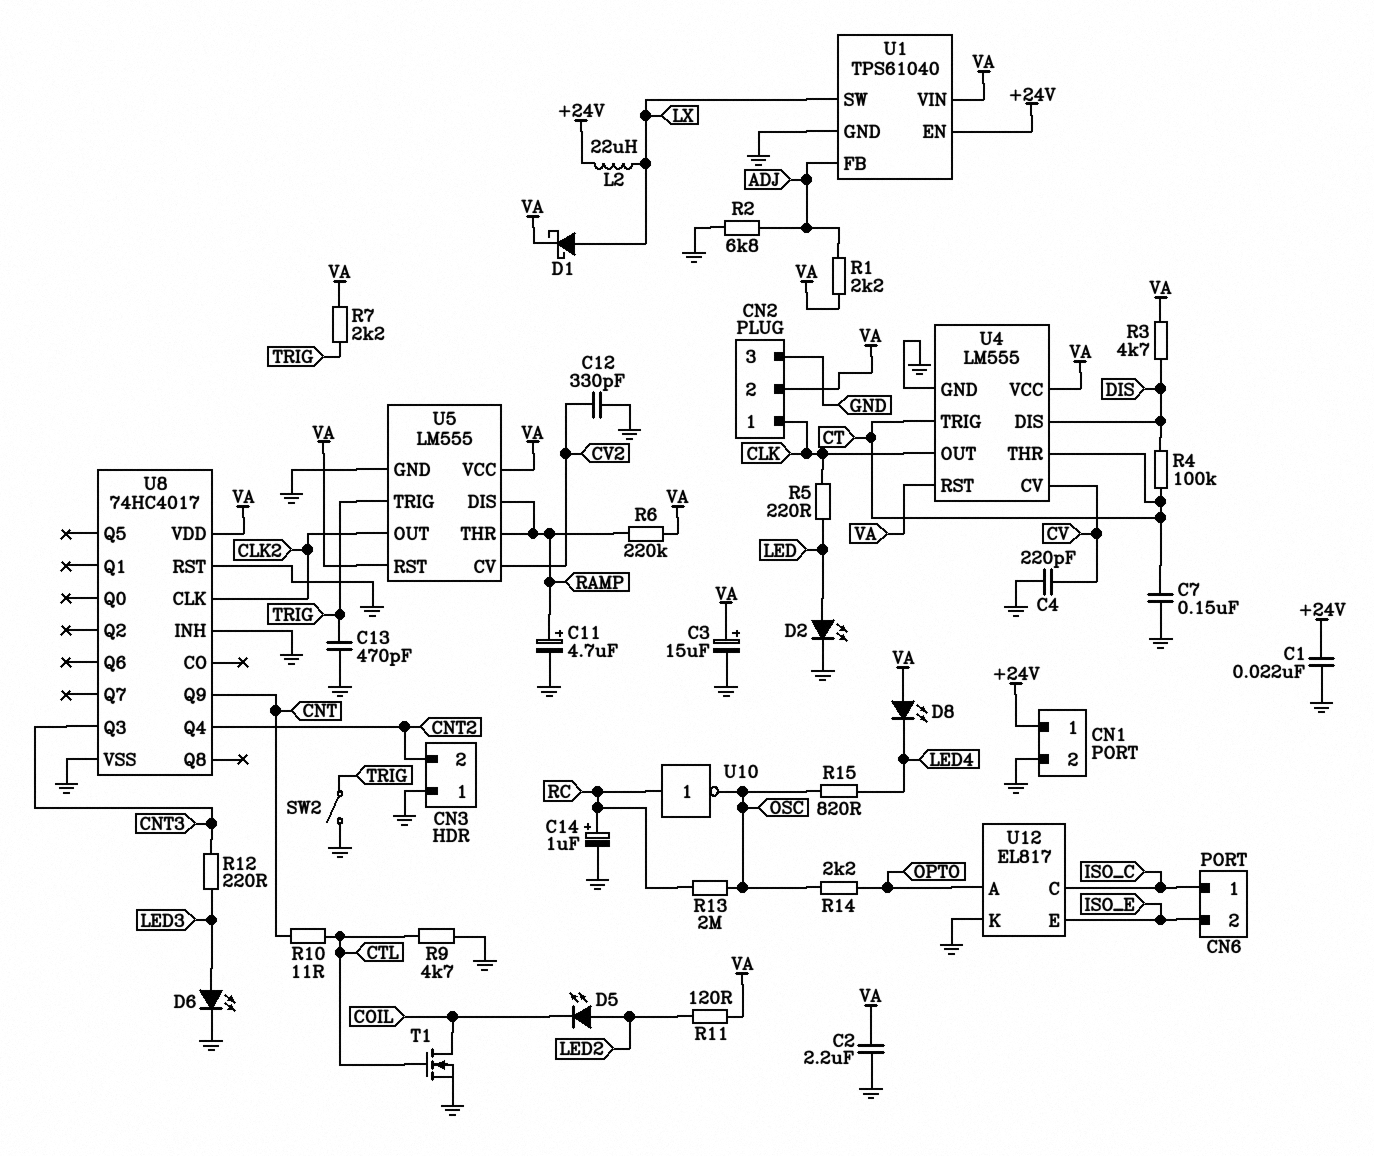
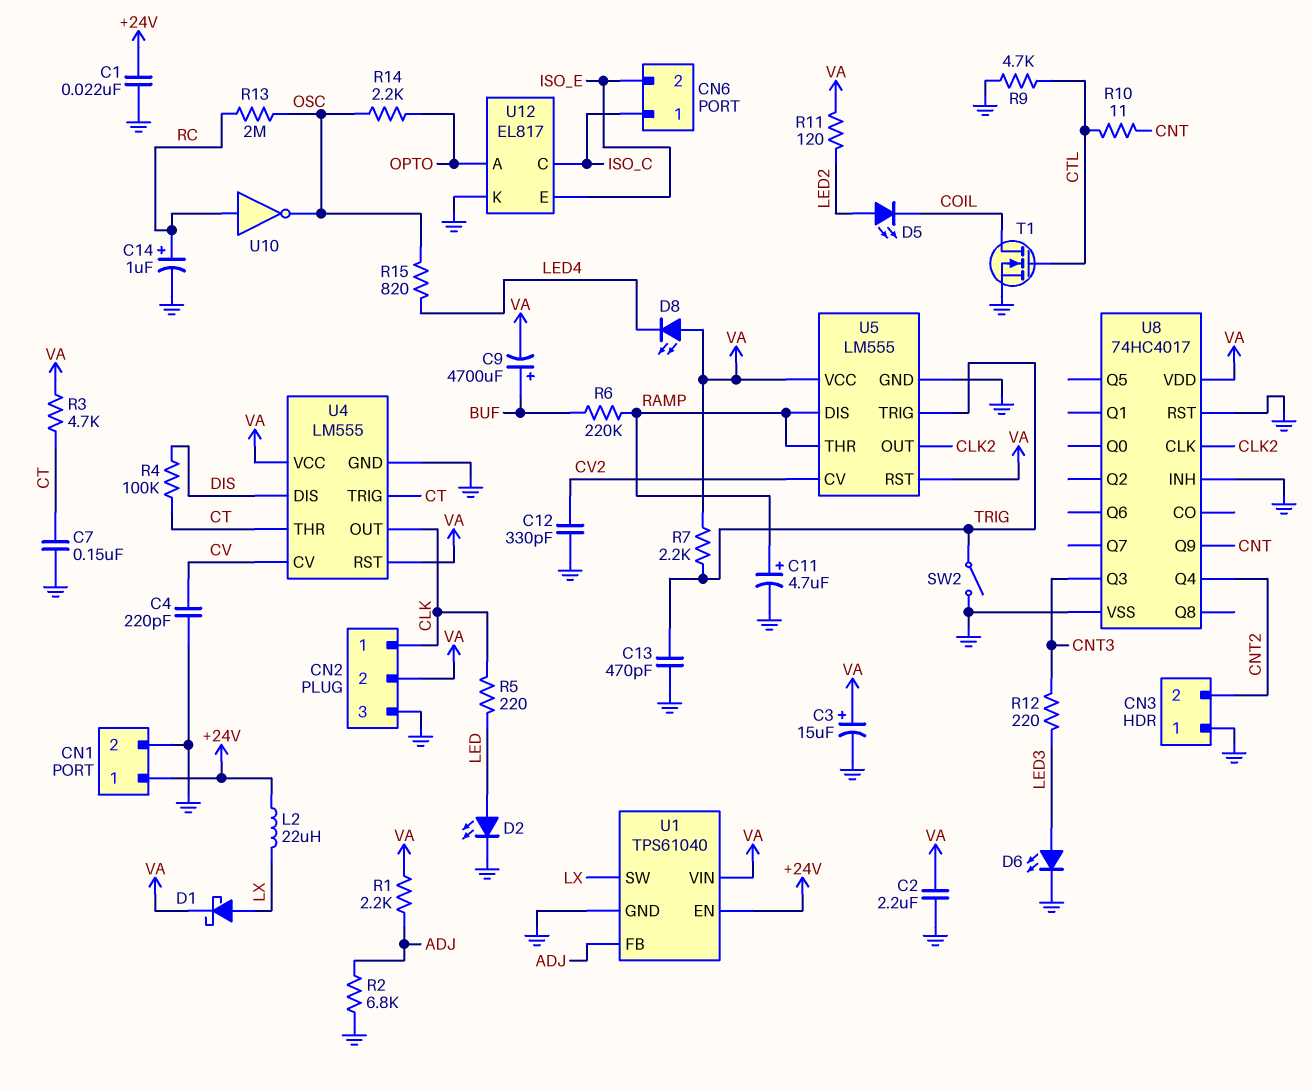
C9: none -> 4700uF (plus BUF, minus VA)
R3: 4.7k (DIS, VA) -> 4.7k (CT, VA)
R6: 220k (RAMP, VA) -> 220k (BUF, RAMP)

